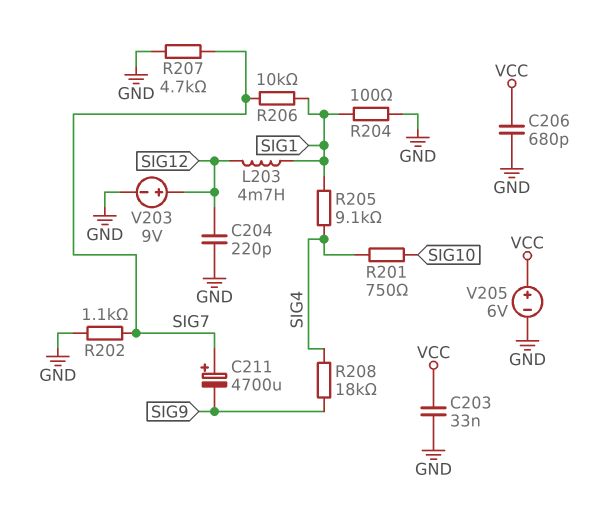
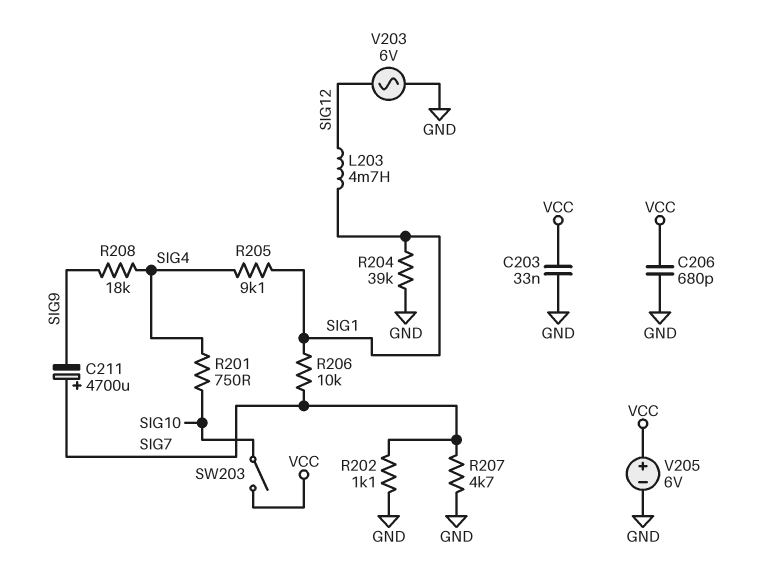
C204: 220pF (GND, SIG12) -> none
R204: 100 (GND, SIG1) -> 39k (GND, SIG1)
SW203: none -> switch (SIG10, VCC)
V203: 9V (plus SIG12, minus GND) -> AC 6V (GND, SIG12)

